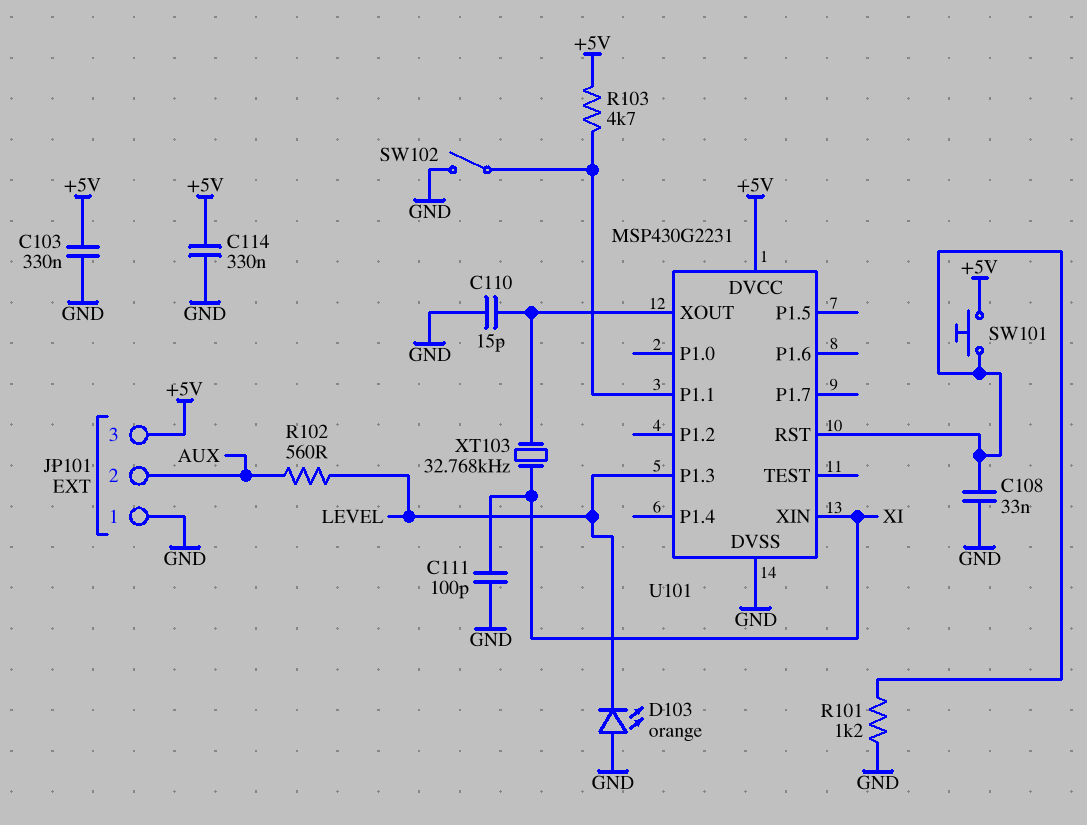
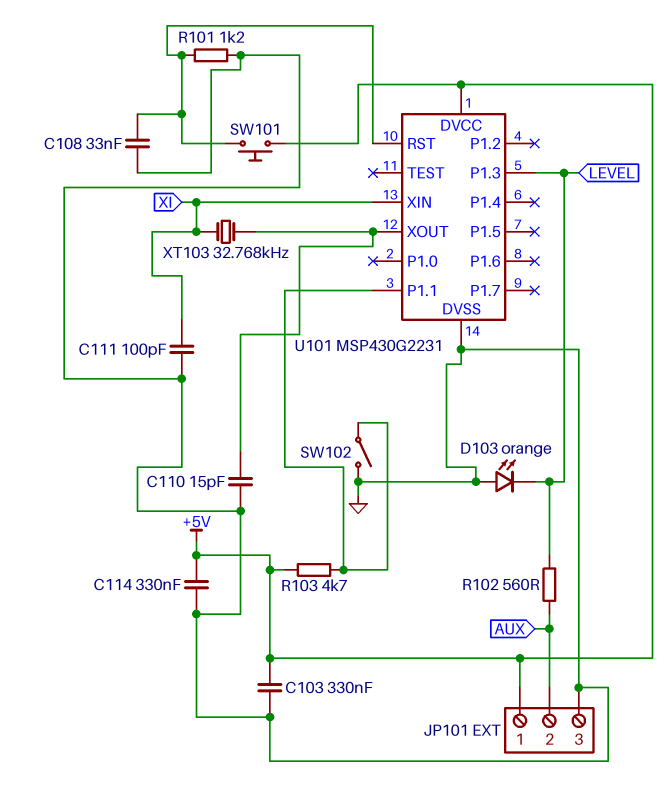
JP101 pin 1: GND -> +5V
JP101 pin 3: +5V -> GND

